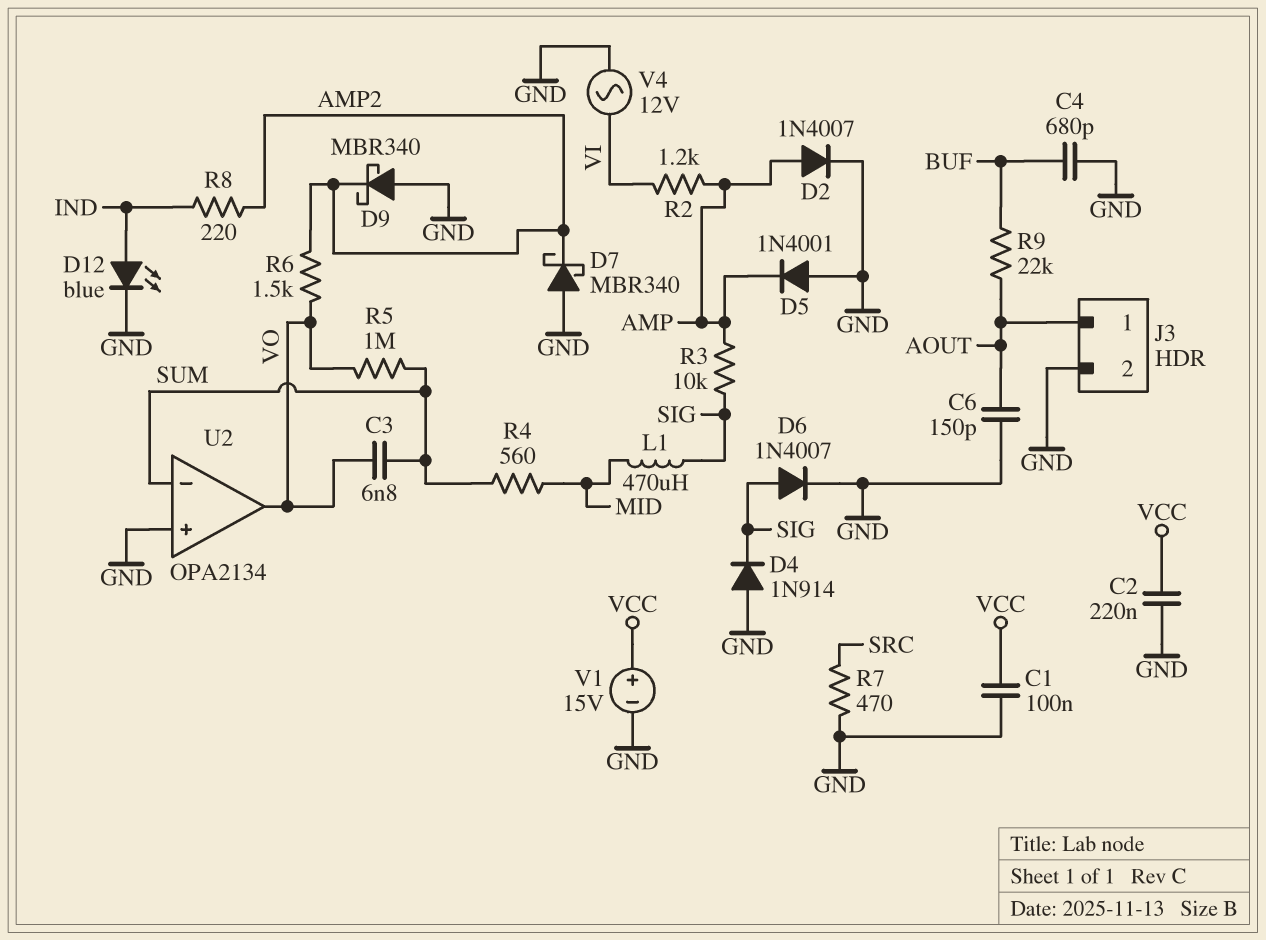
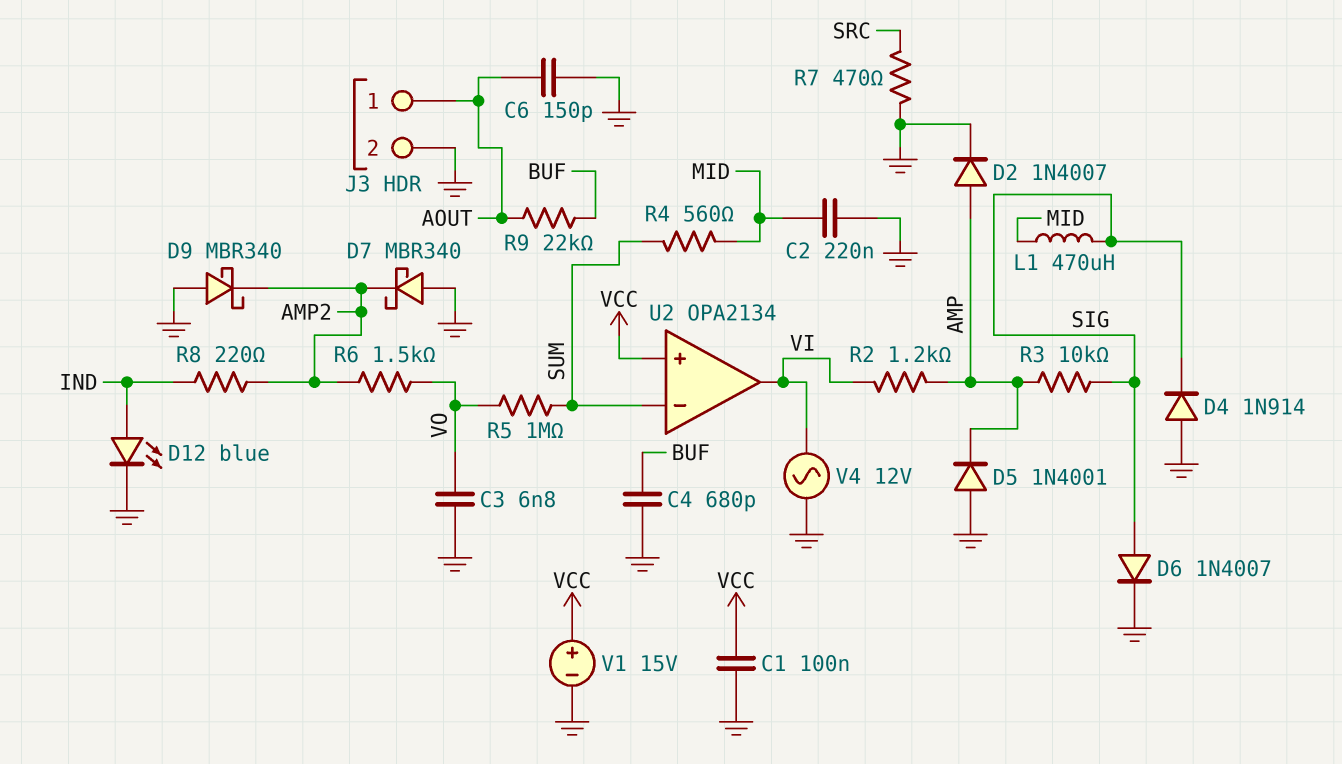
C2: 220nF (GND, VCC) -> 220nF (GND, MID)
C3: 6.8nF (SUM, VO) -> 6.8nF (GND, VO)
U2 pin in+: GND -> VCC
U2 pin out: VO -> VI

